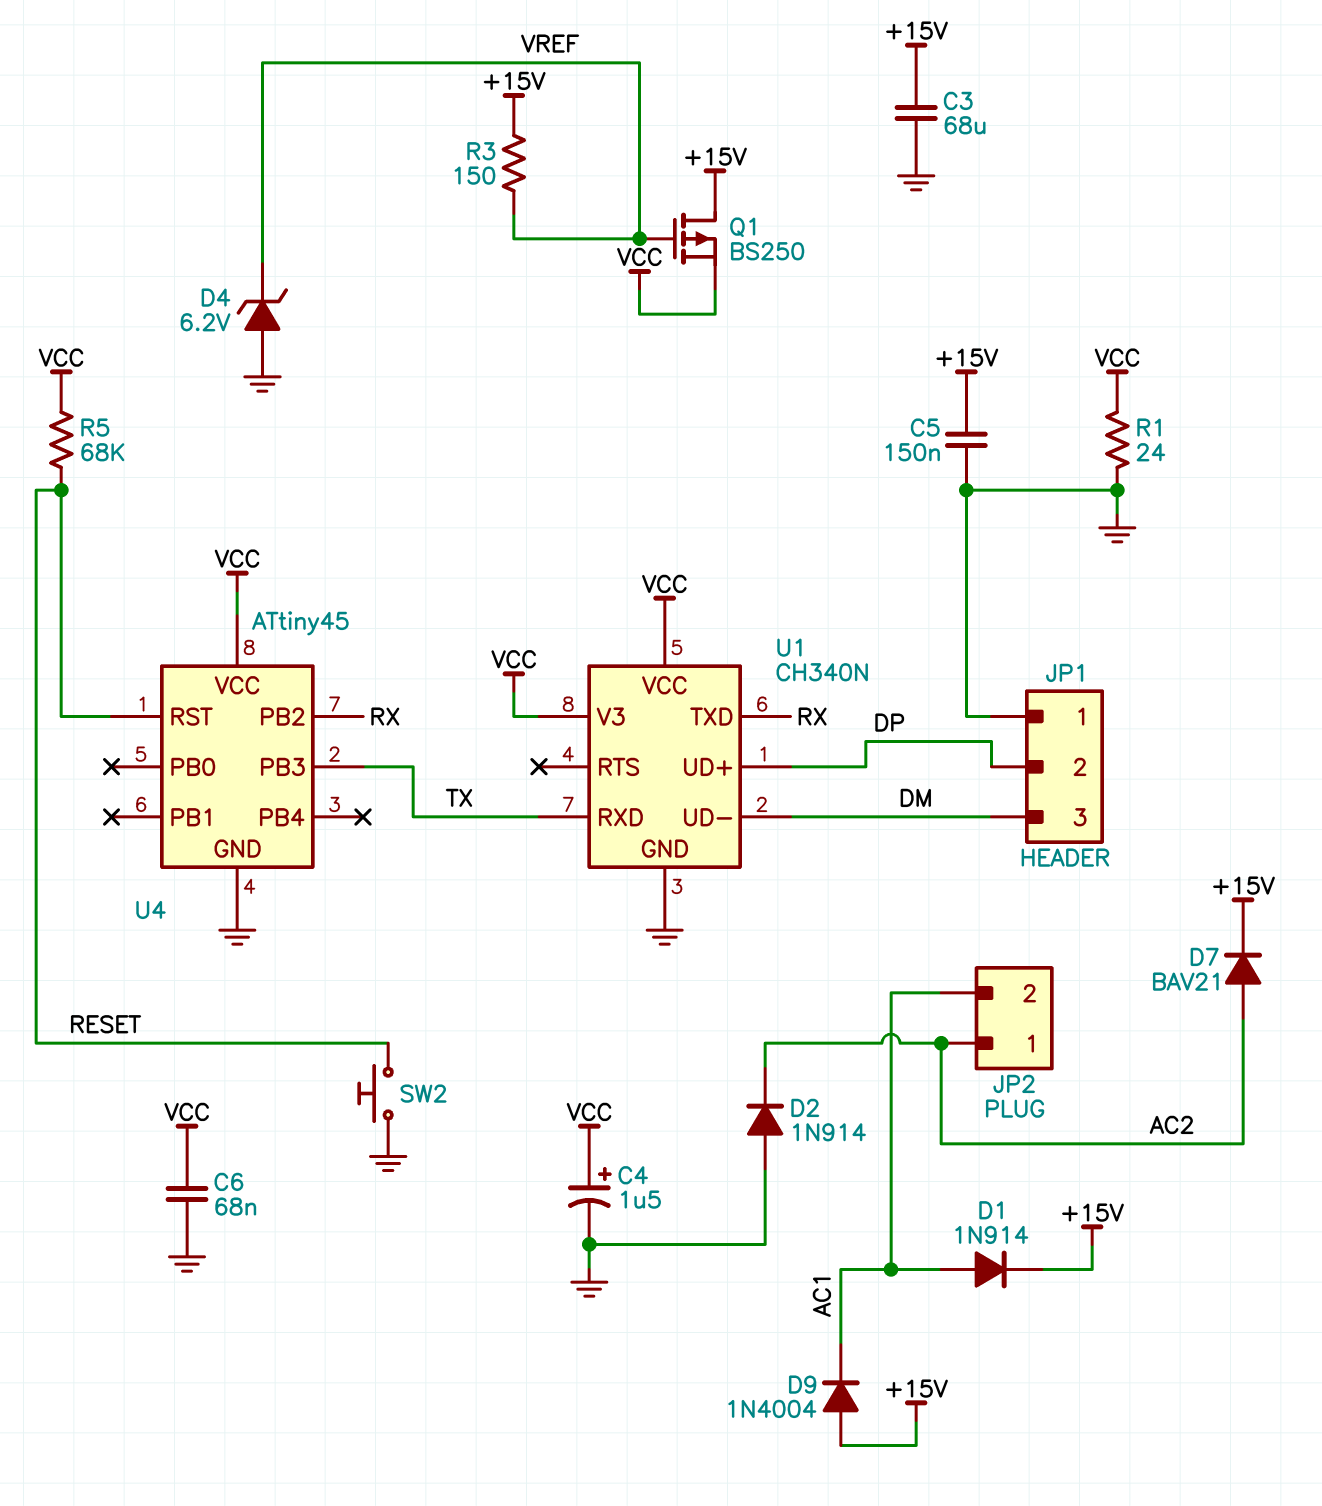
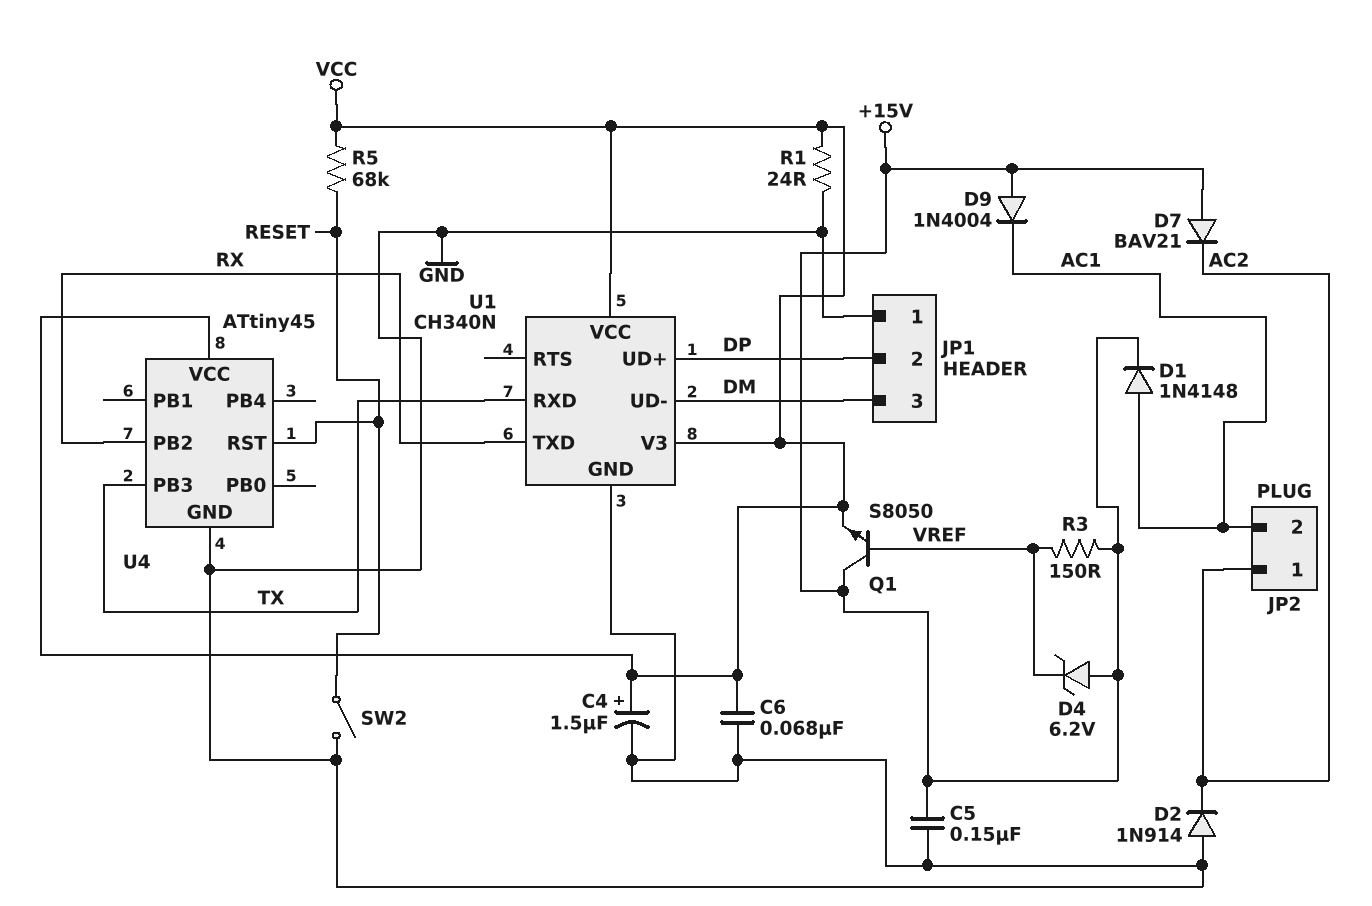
C3: 68uF (+15V, GND) -> none
D1: diode 1N914 (A AC1, K +15V) -> diode 1N4148 (A AC1, K +15V)
D4: zener 6.2V (A GND, K VREF) -> zener 6.2V (A +15V, K VREF)
D7: diode BAV21 (A AC2, K +15V) -> diode BAV21 (A +15V, K AC2)
Q1: PMOS BS250 (G VREF, D +15V, S VCC) -> NPN S8050 (B VREF, C +15V, E VCC)
SW2: button (GND, RESET) -> switch (GND, RESET)

